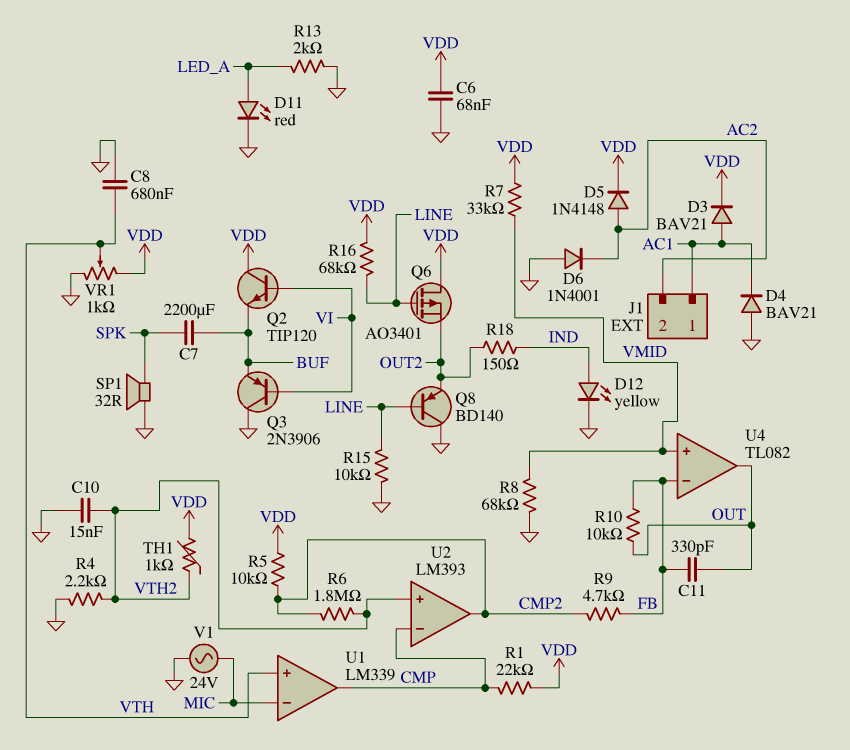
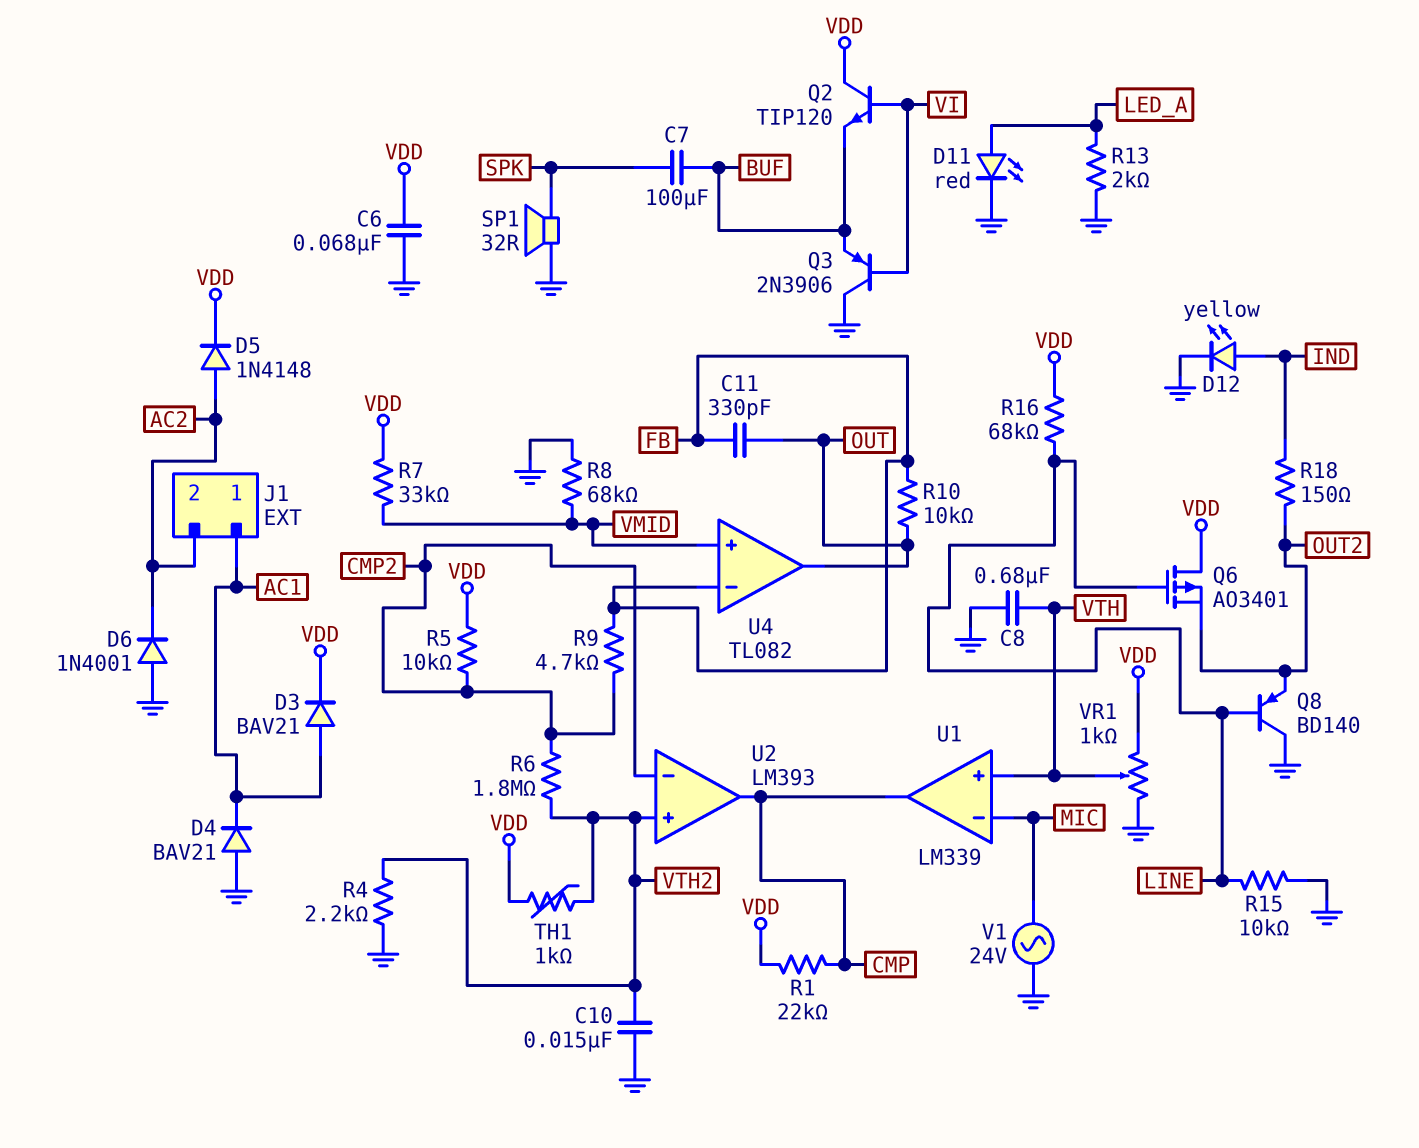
C7: 2200uF (BUF, SPK) -> 100uF (BUF, SPK)
U2 pin in-: CMP -> CMP2
U2 pin out: CMP2 -> CMP

